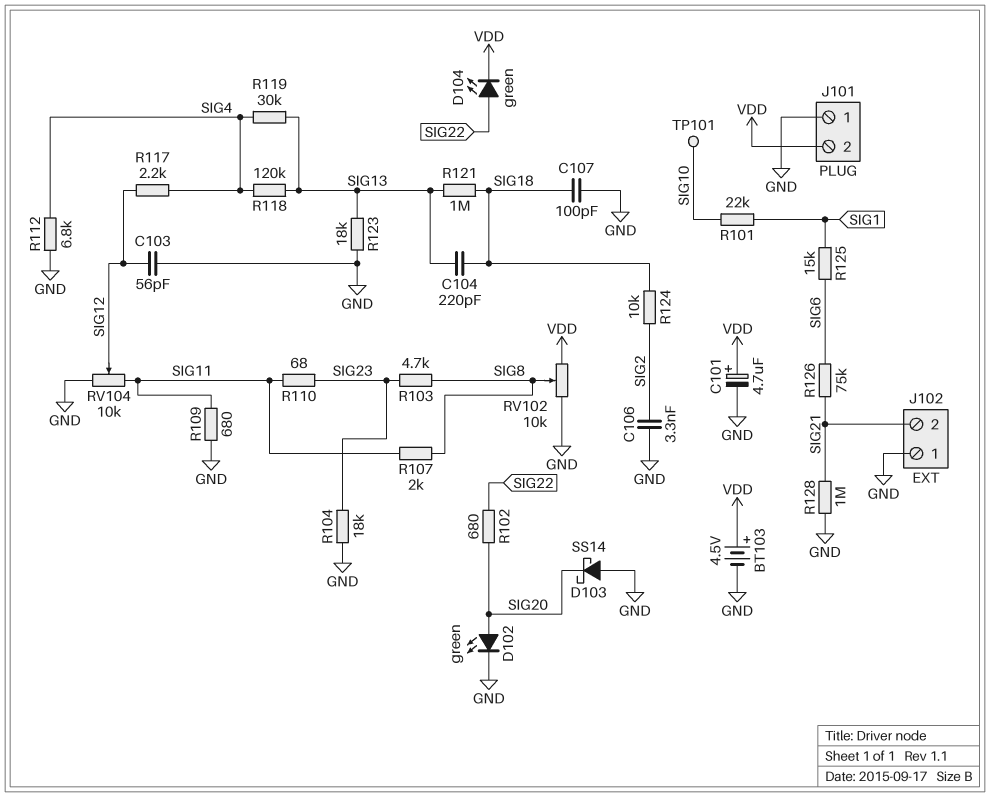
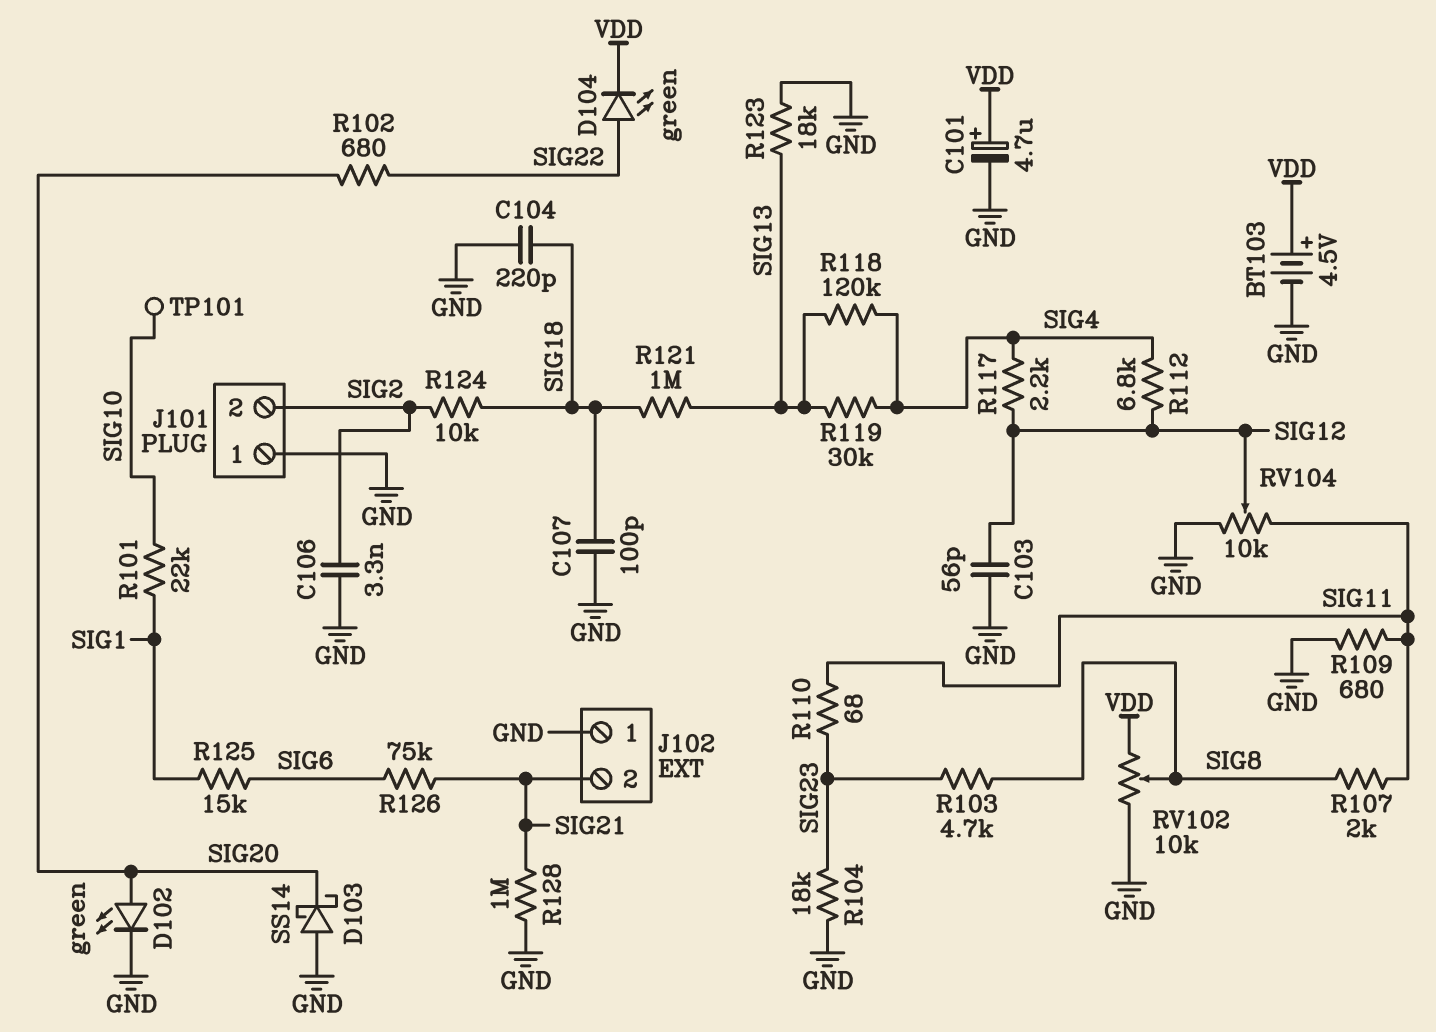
C104: 220pF (SIG13, SIG18) -> 220pF (GND, SIG18)
J101 pin 2: VDD -> SIG2
R112: 6.8k (GND, SIG4) -> 6.8k (SIG4, SIG12)

